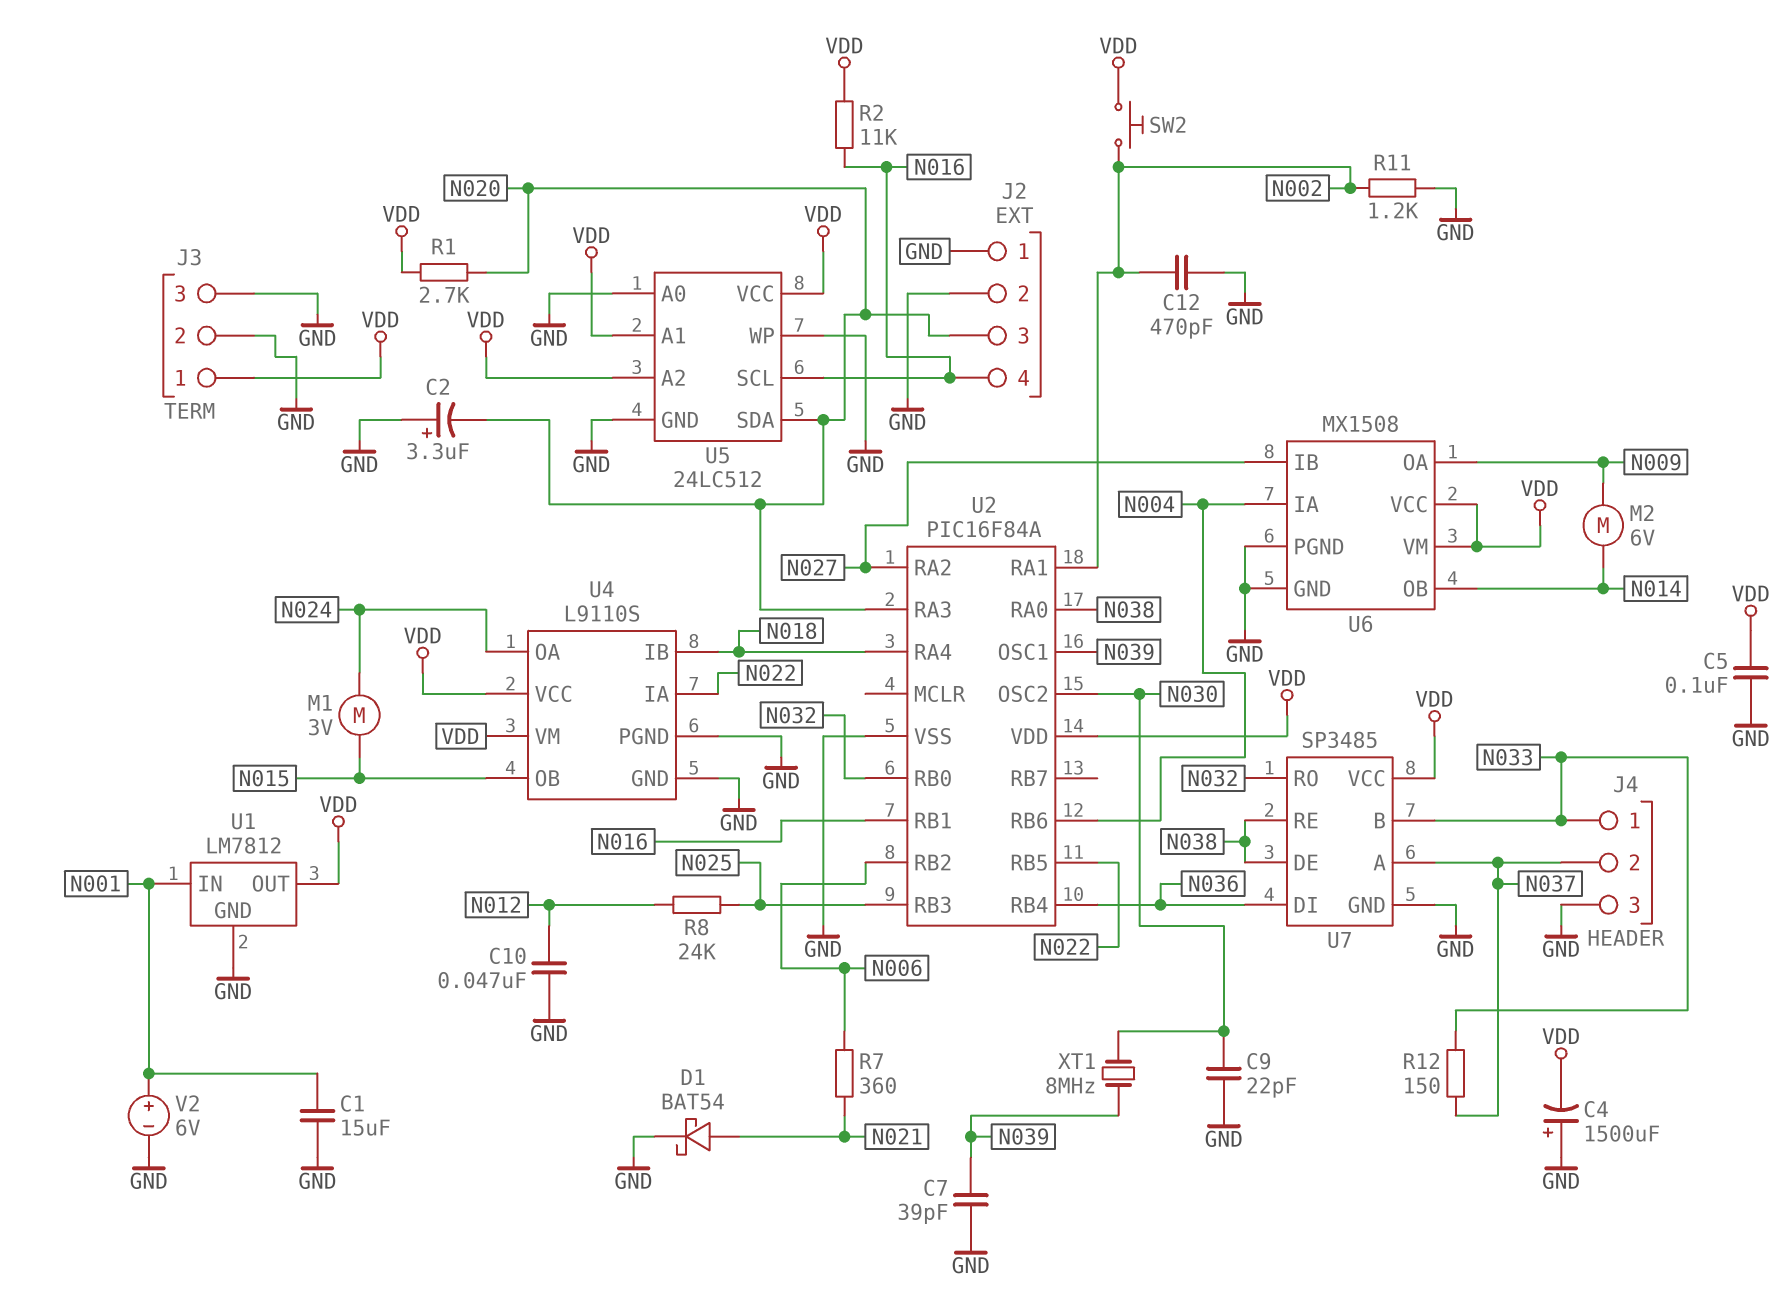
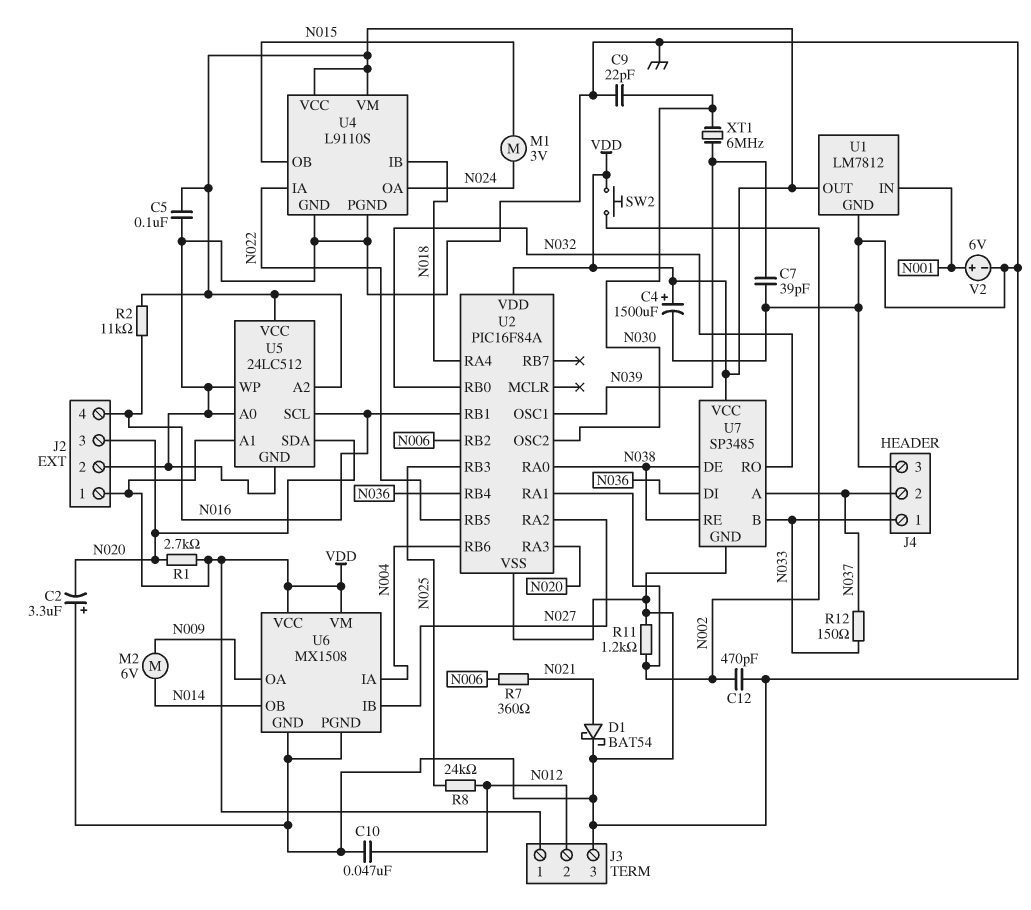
C1: 15uF (GND, N001) -> none
C4: 1500uF (plus GND, minus VDD) -> 1500uF (plus VDD, minus GND)
J2 pin 1: GND -> VDD
J3 pin 2: GND -> N012
XT1: 8MHz (N030, N039) -> 6MHz (N030, N039)

